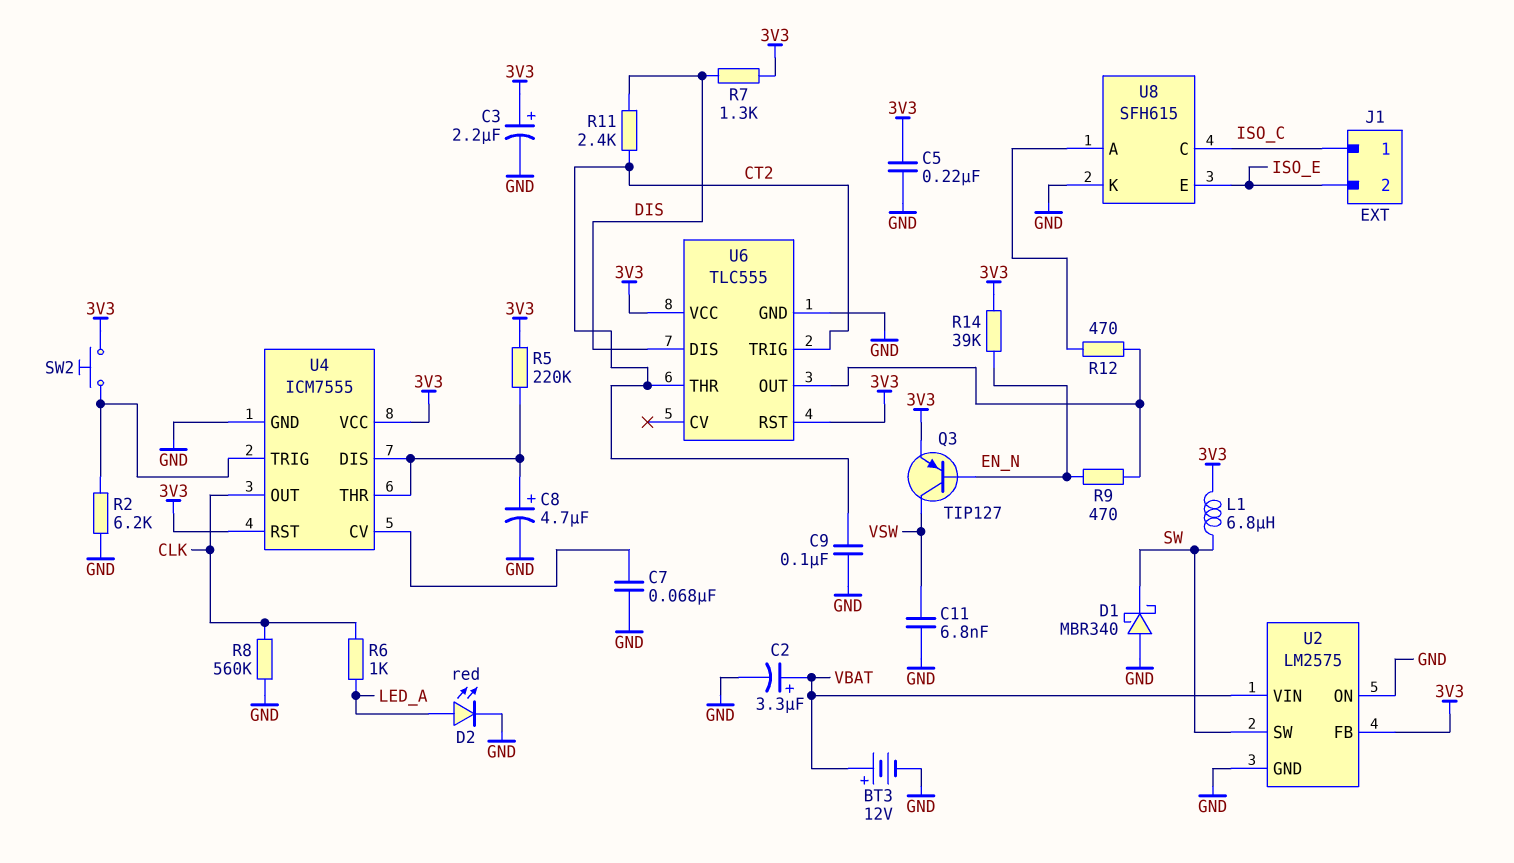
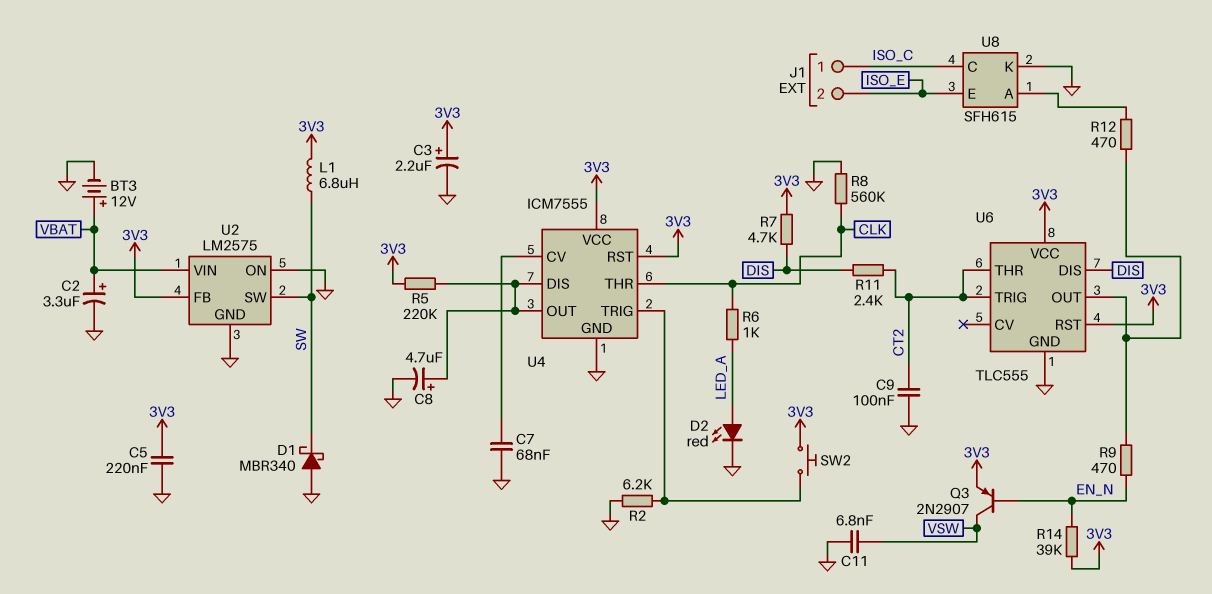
Q3: PNP TIP127 (B EN_N, C VSW, E 3V3) -> PNP 2N2907 (B EN_N, C VSW, E 3V3)
R7: 1.3k (3V3, DIS) -> 4.7k (3V3, DIS)
U4 pin OUT: CLK -> U4/DIS
U4 pin THR: U4/DIS -> CLK

